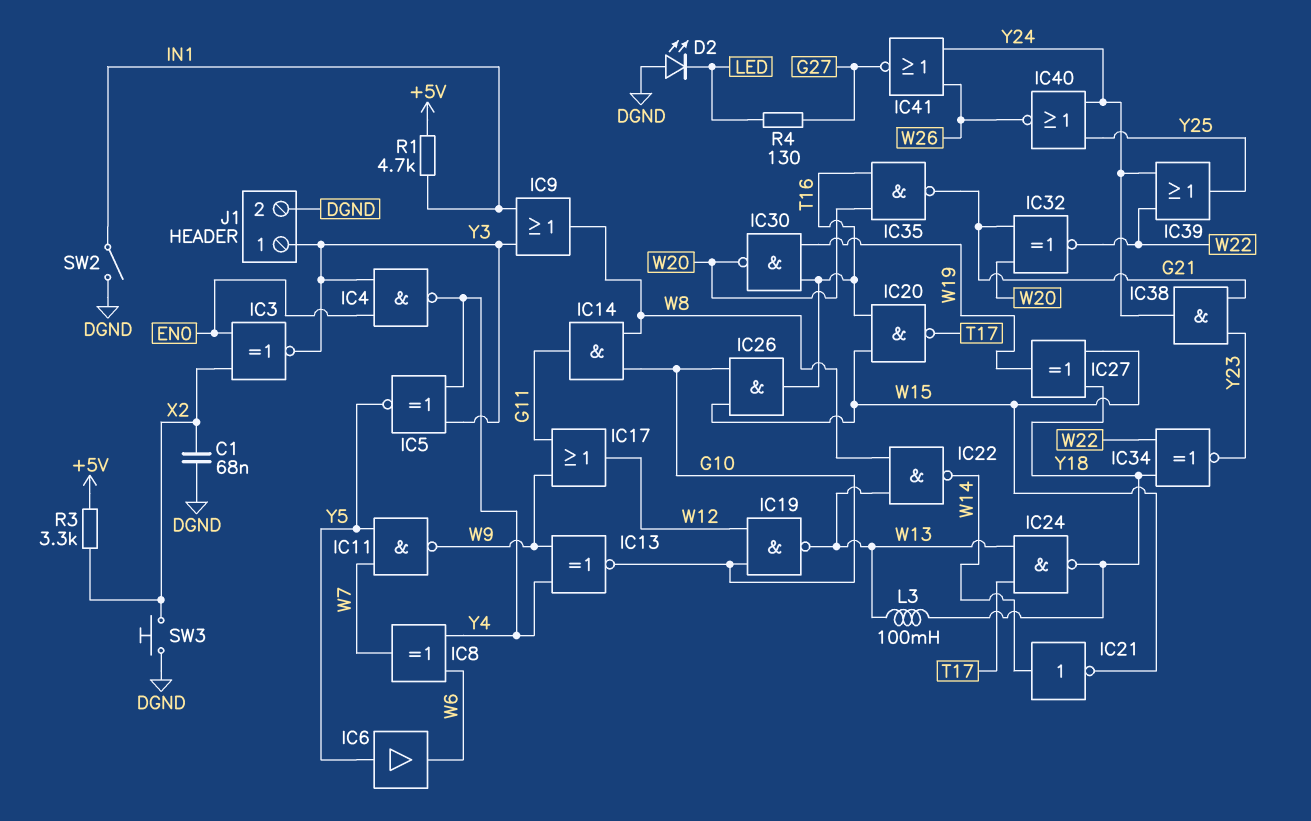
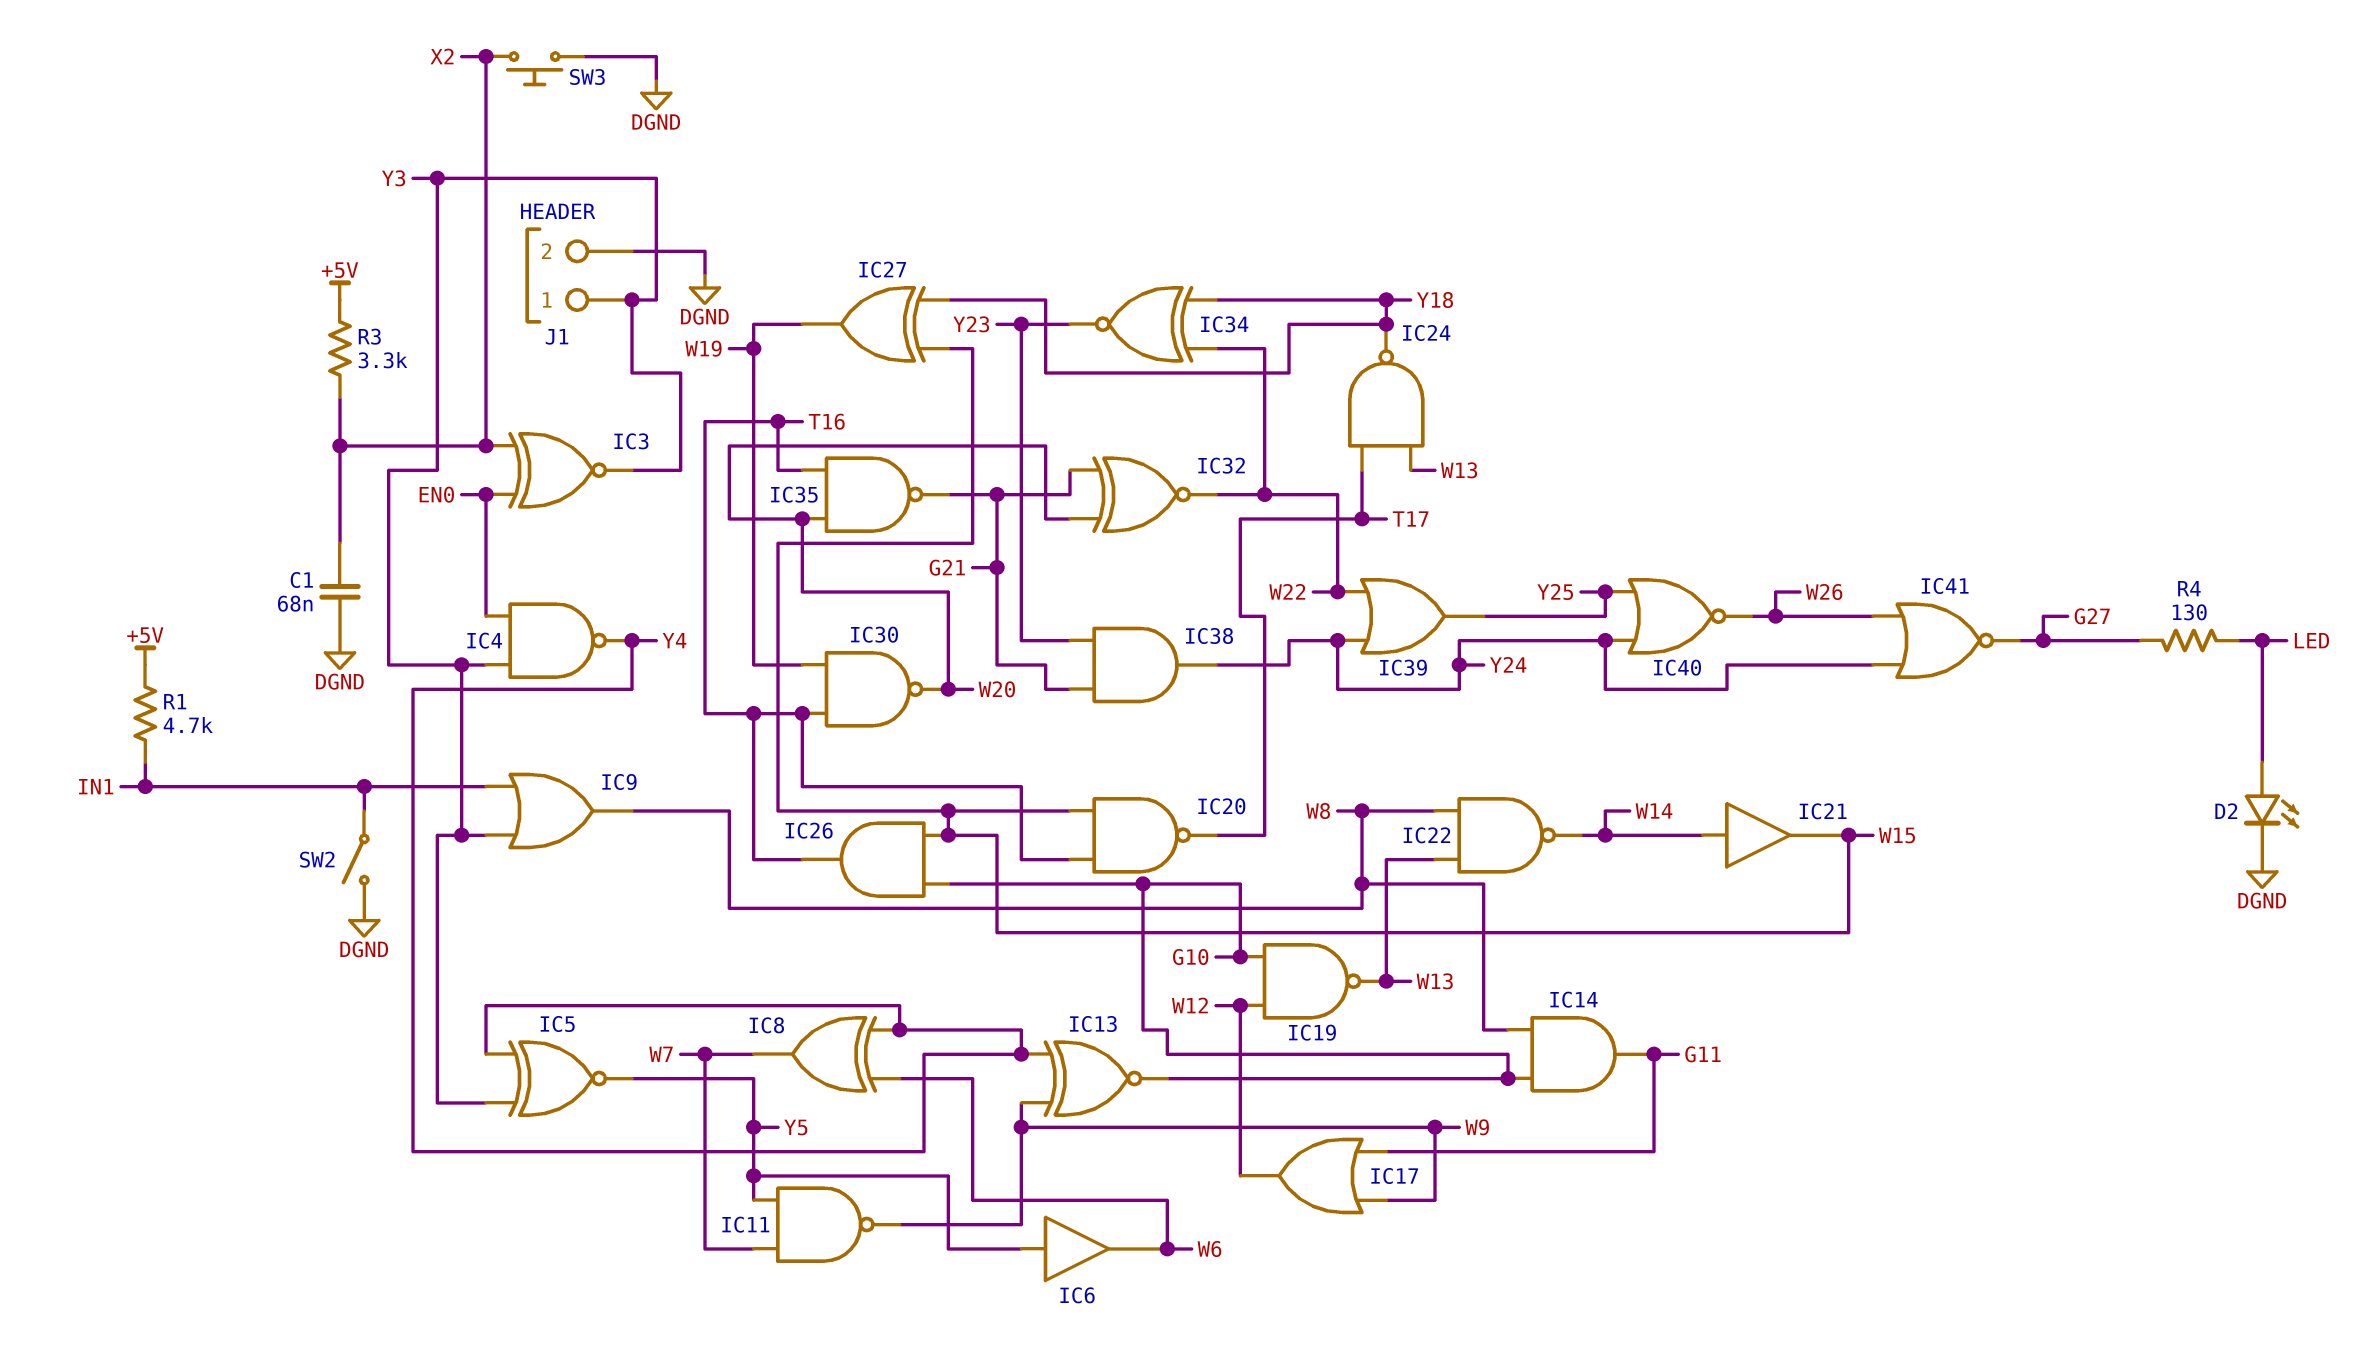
D2: LED (A DGND, K LED) -> LED (A LED, K DGND)
IC21: NOT (in W14, out W15) -> buffer (in W14, out W15)
L3: 100mH (W13, Y18) -> none

